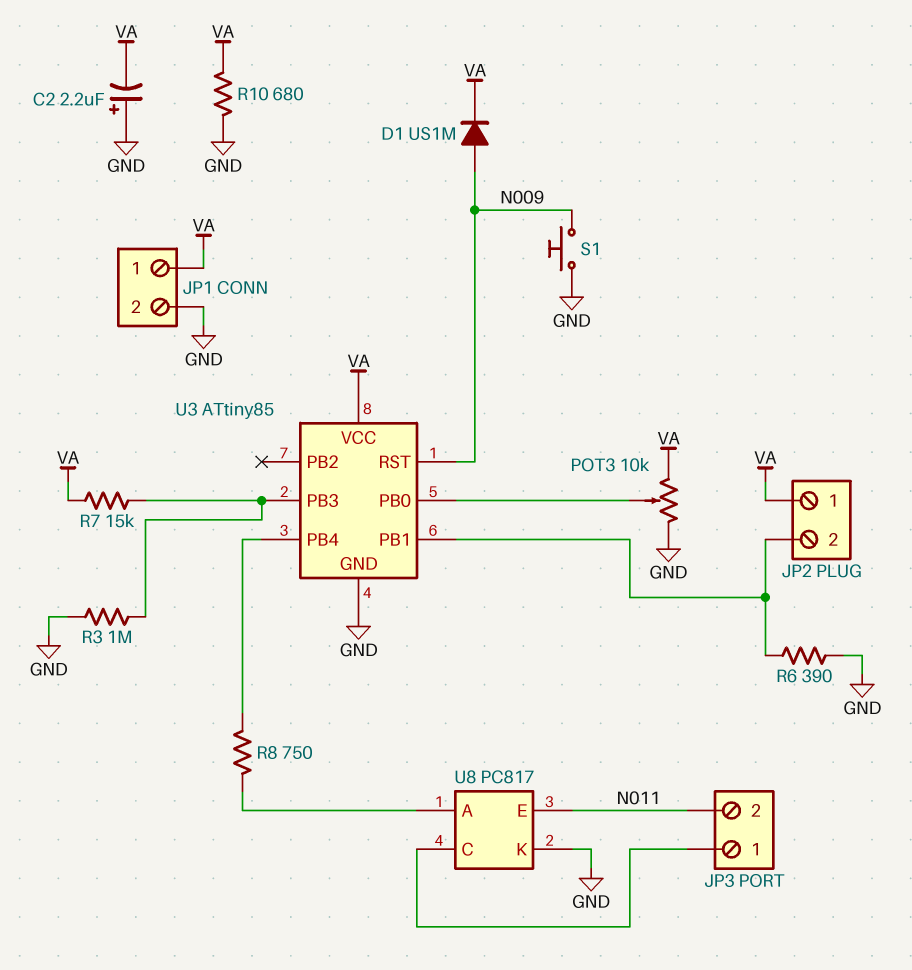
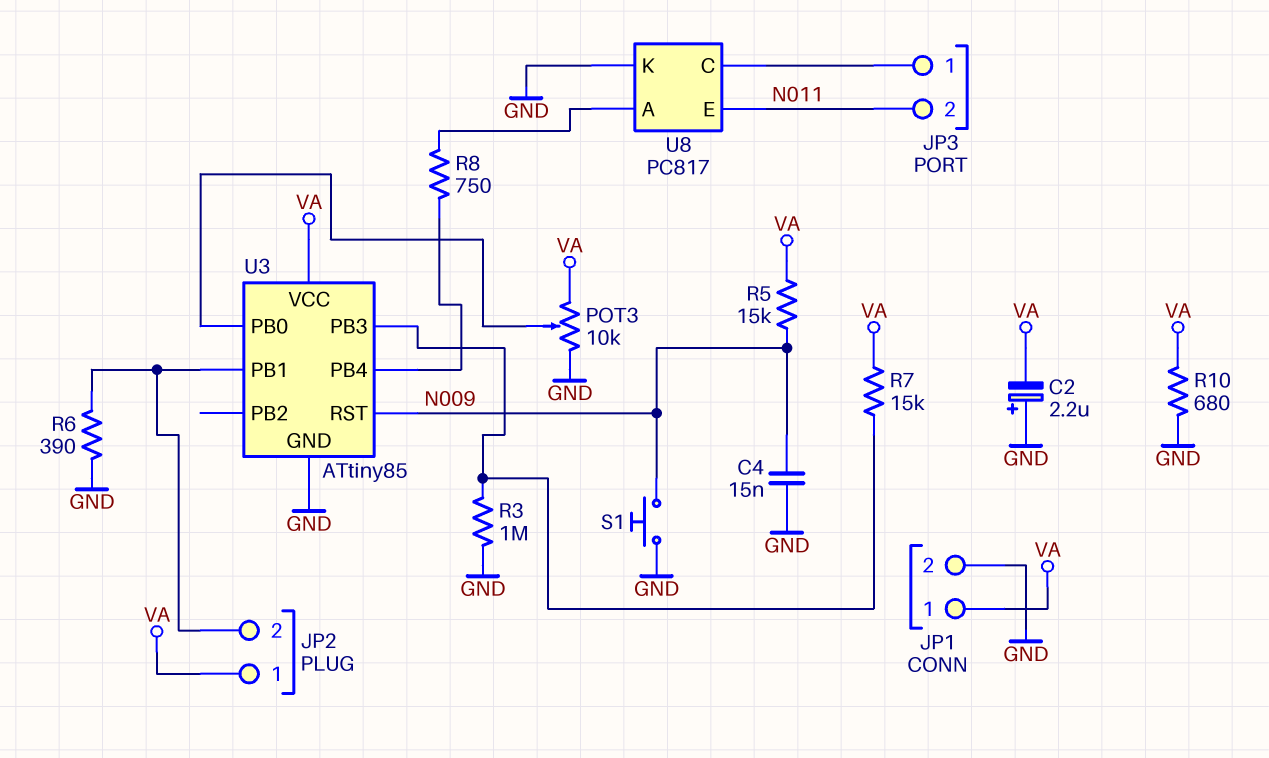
C4: none -> 15nF (GND, N009)
D1: diode US1M (A N009, K VA) -> none
R5: none -> 15k (N009, VA)

